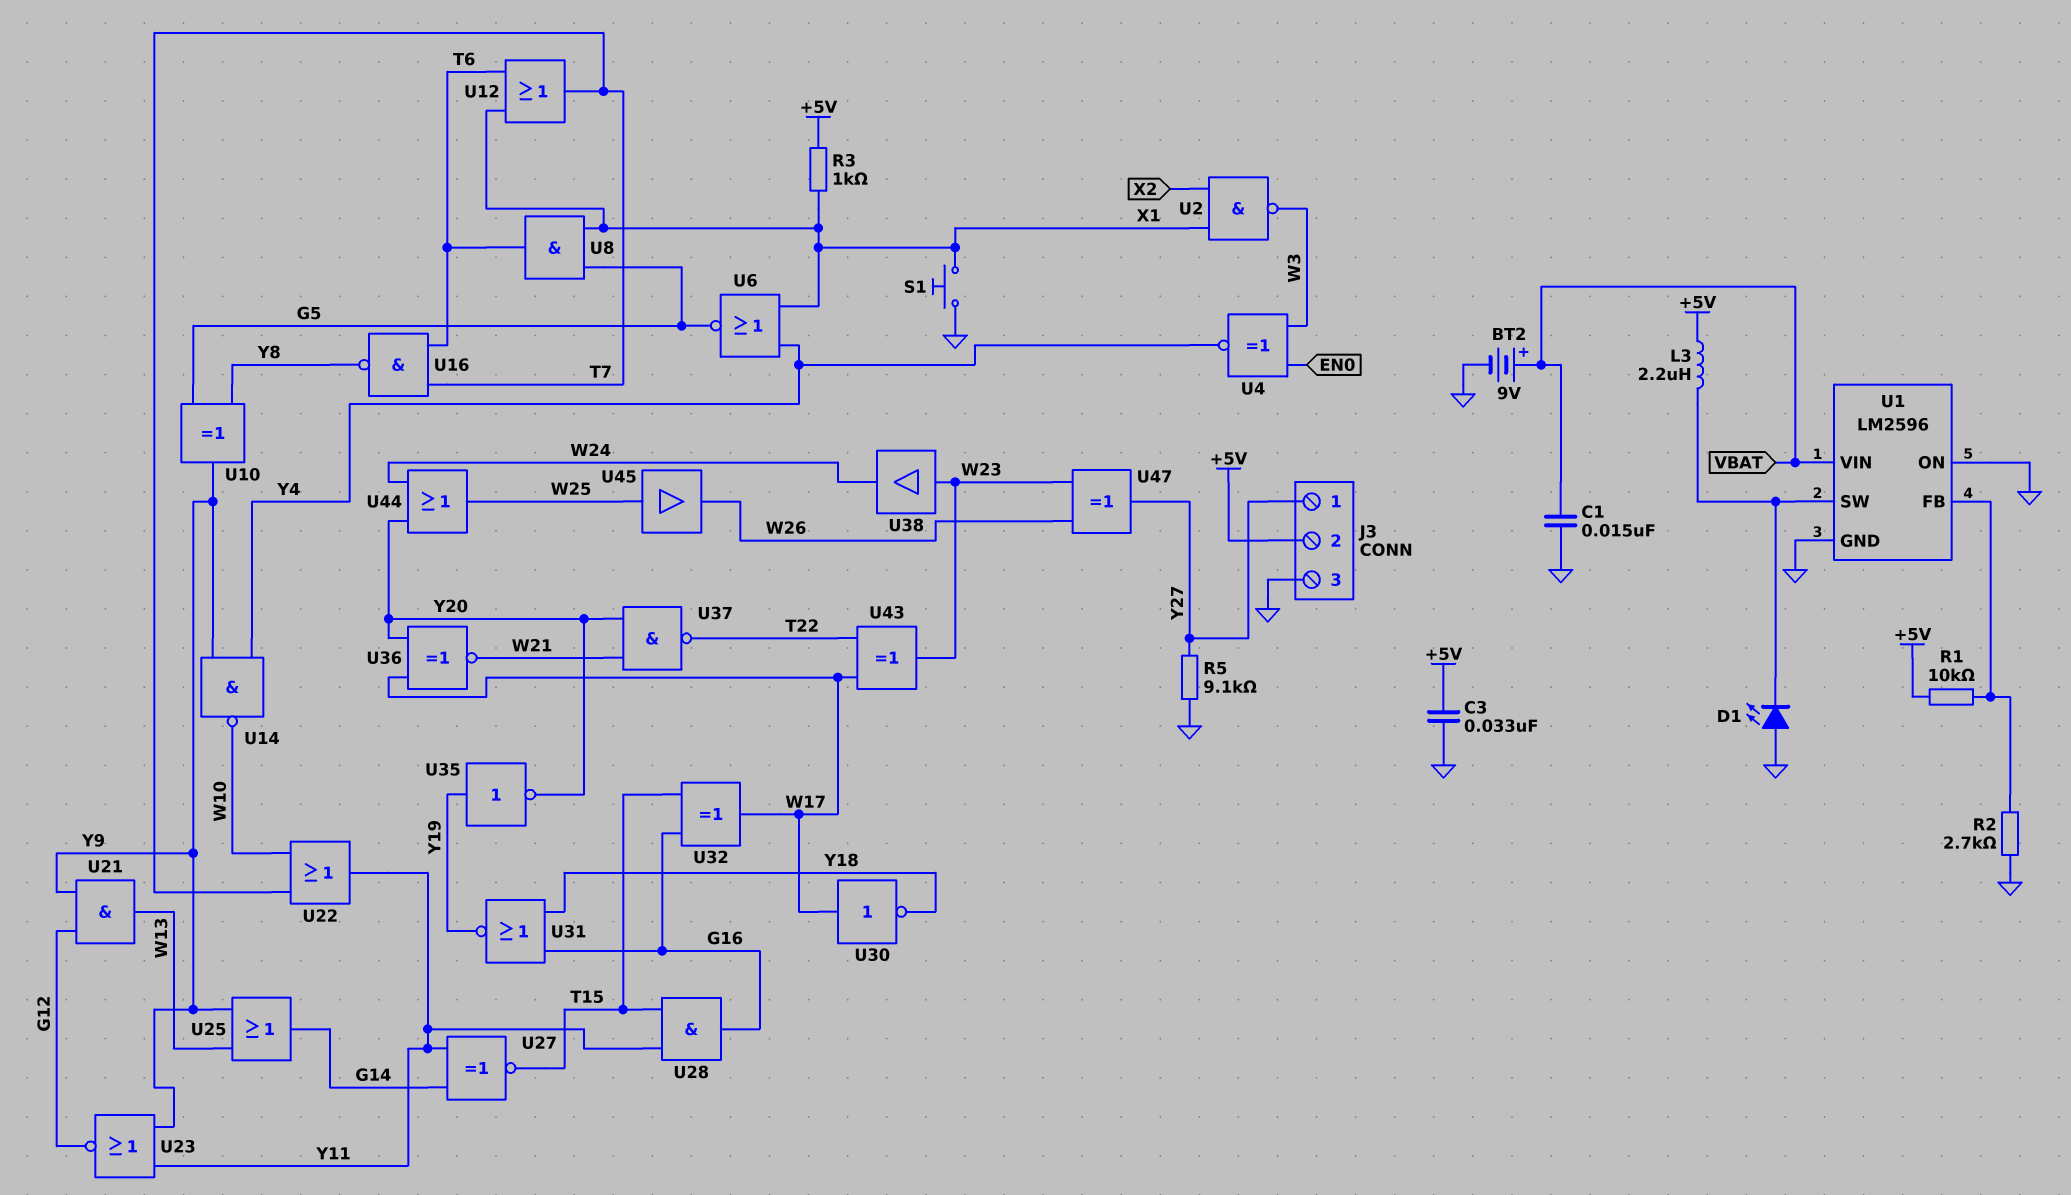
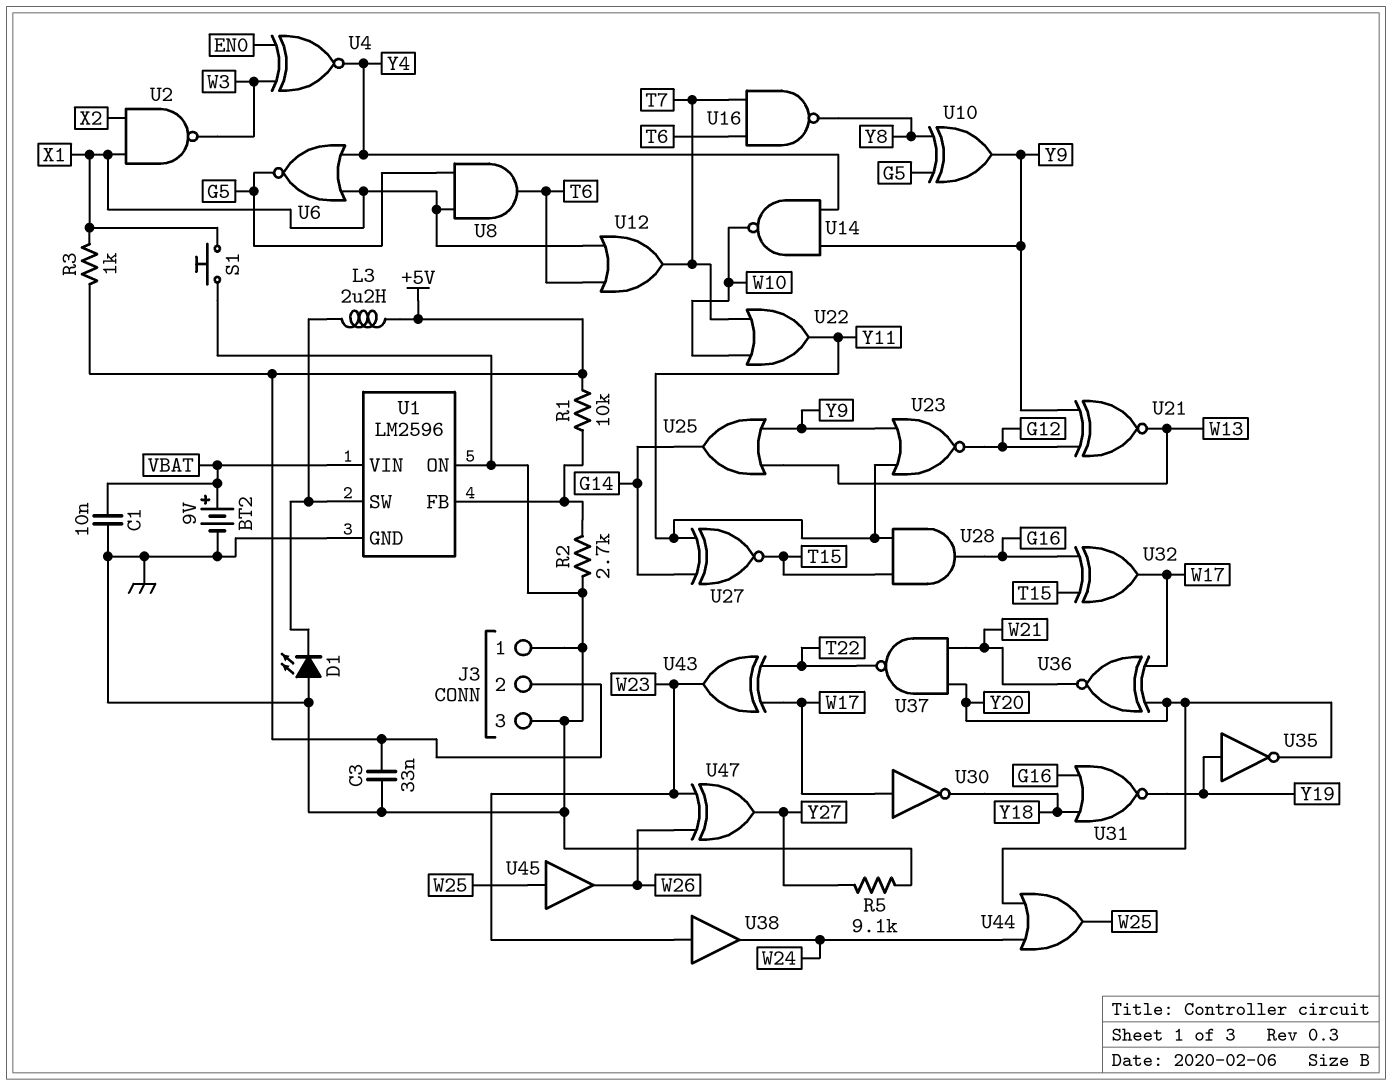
C1: 15nF (GND, VBAT) -> 10nF (GND, VBAT)
J3 pin 1: Y27 -> GND
U21: AND (in G12, in Y9, out W13) -> XNOR (in G12, in Y9, out W13)

